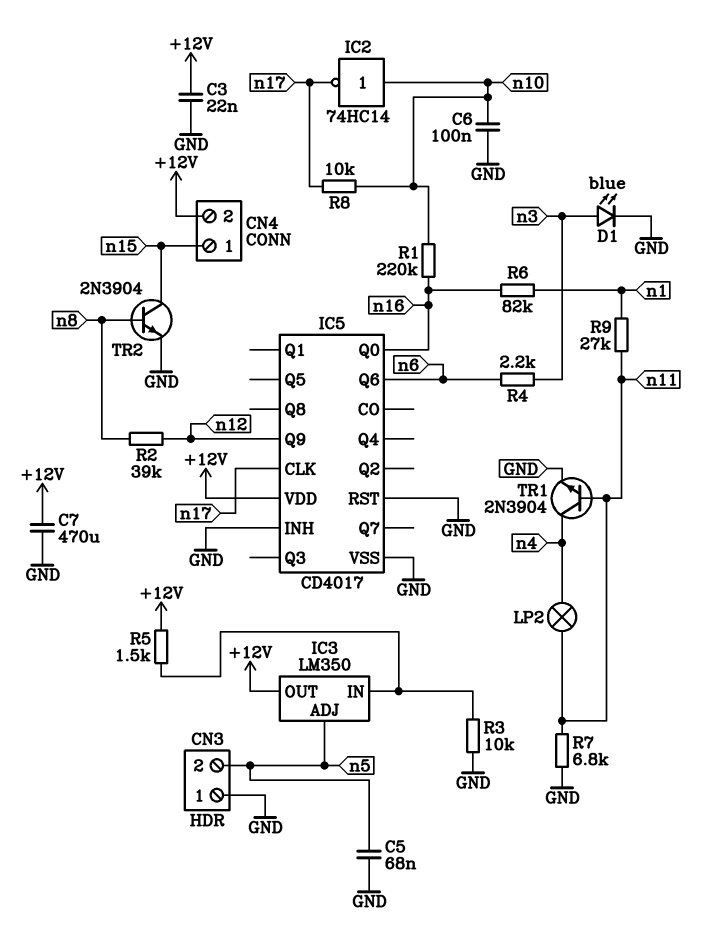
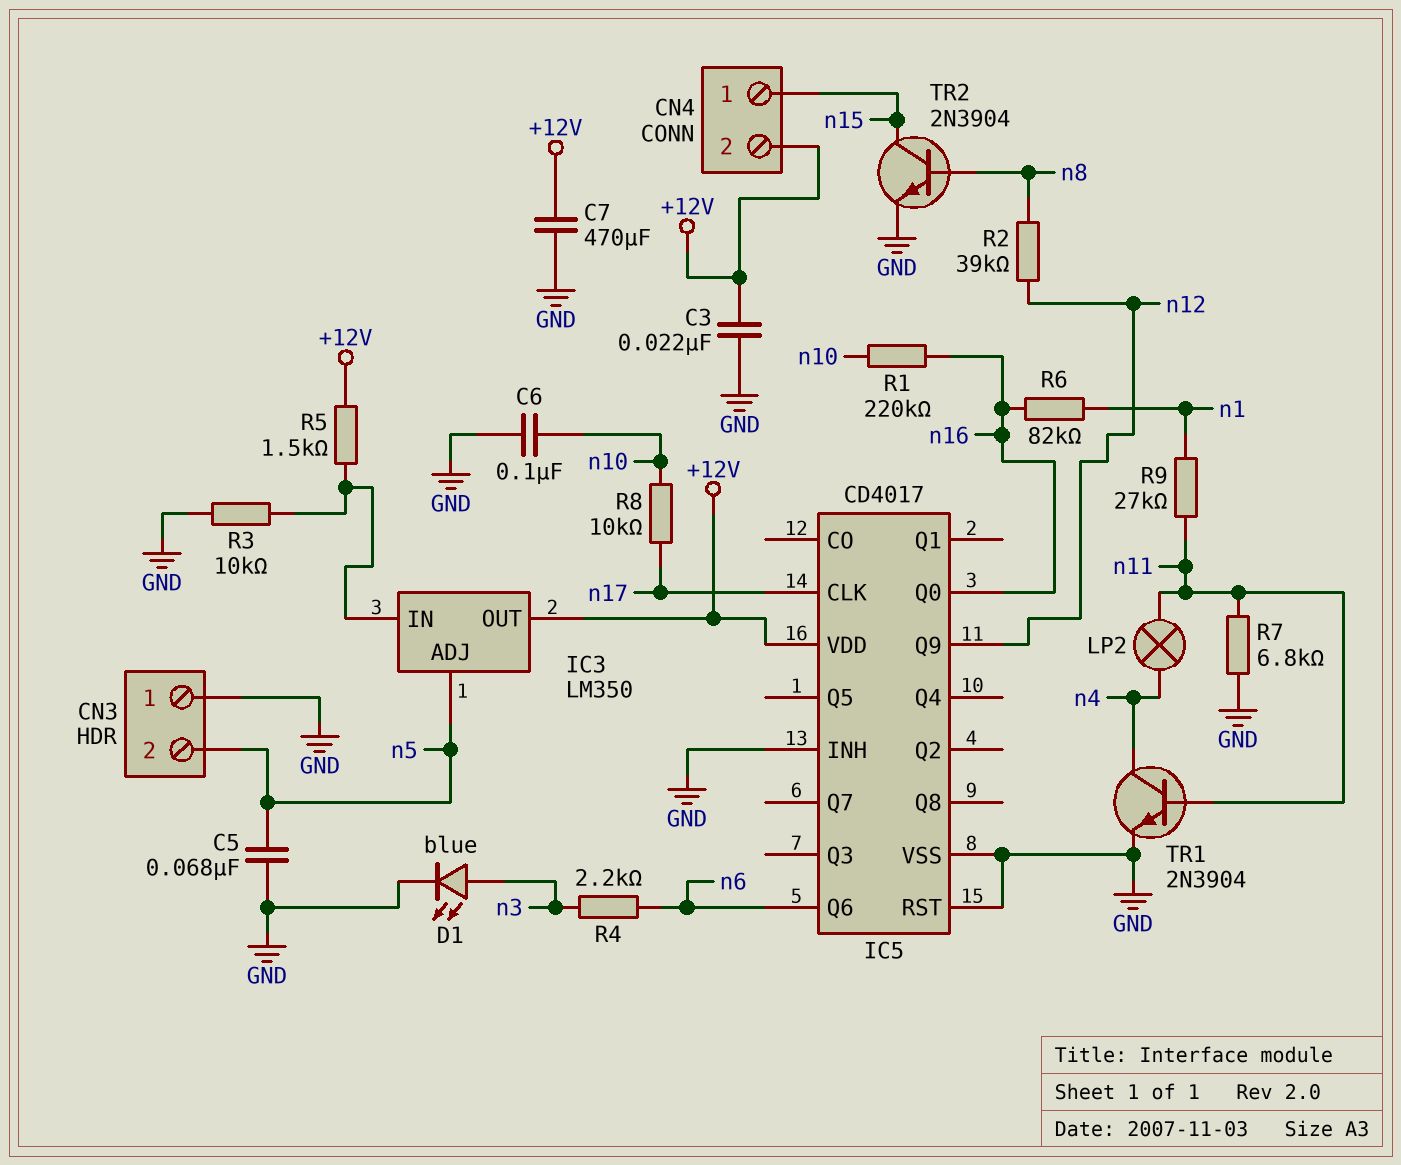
IC2: NOT 74HC14 (in n10, out n17) -> none

